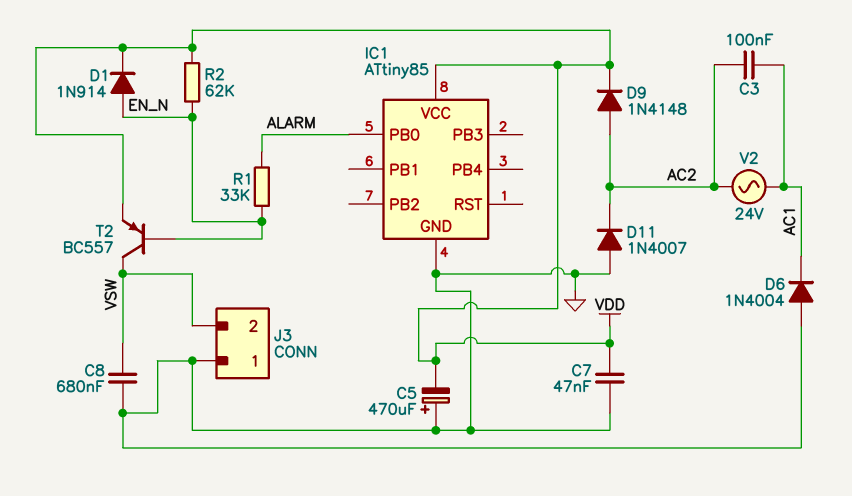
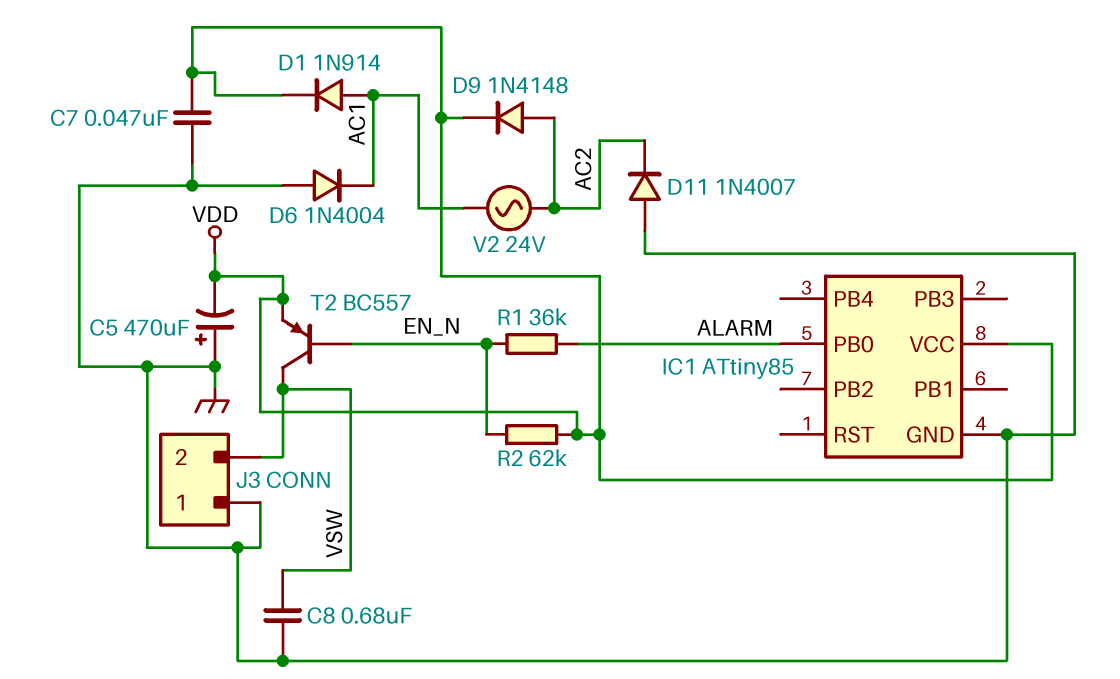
C3: 100nF (AC1, AC2) -> none
D1: diode 1N914 (A EN_N, K VDD) -> diode 1N914 (A AC1, K VDD)
R1: 33k (ALARM, EN_N) -> 36k (ALARM, EN_N)

